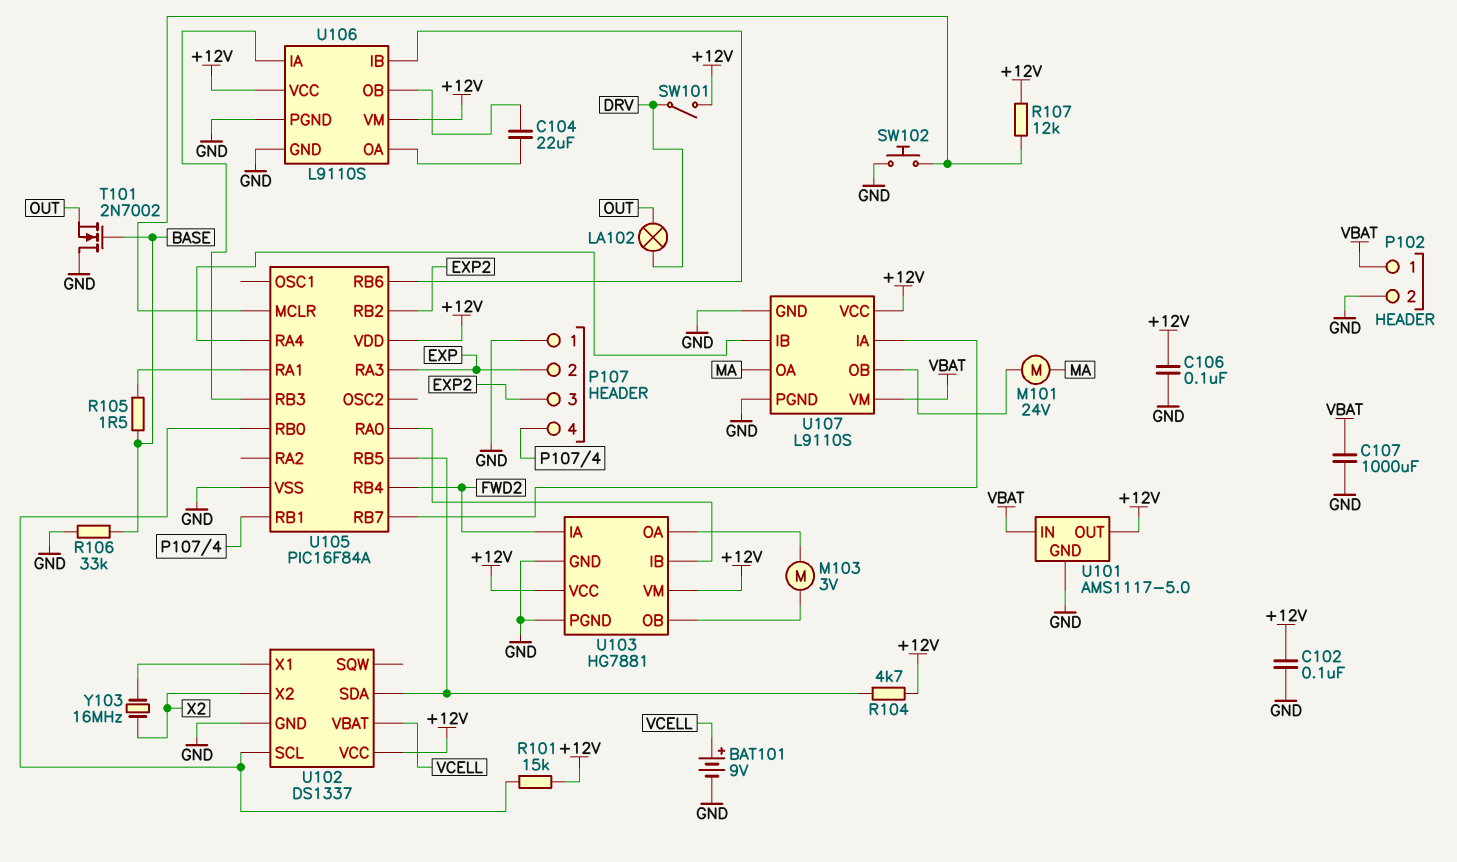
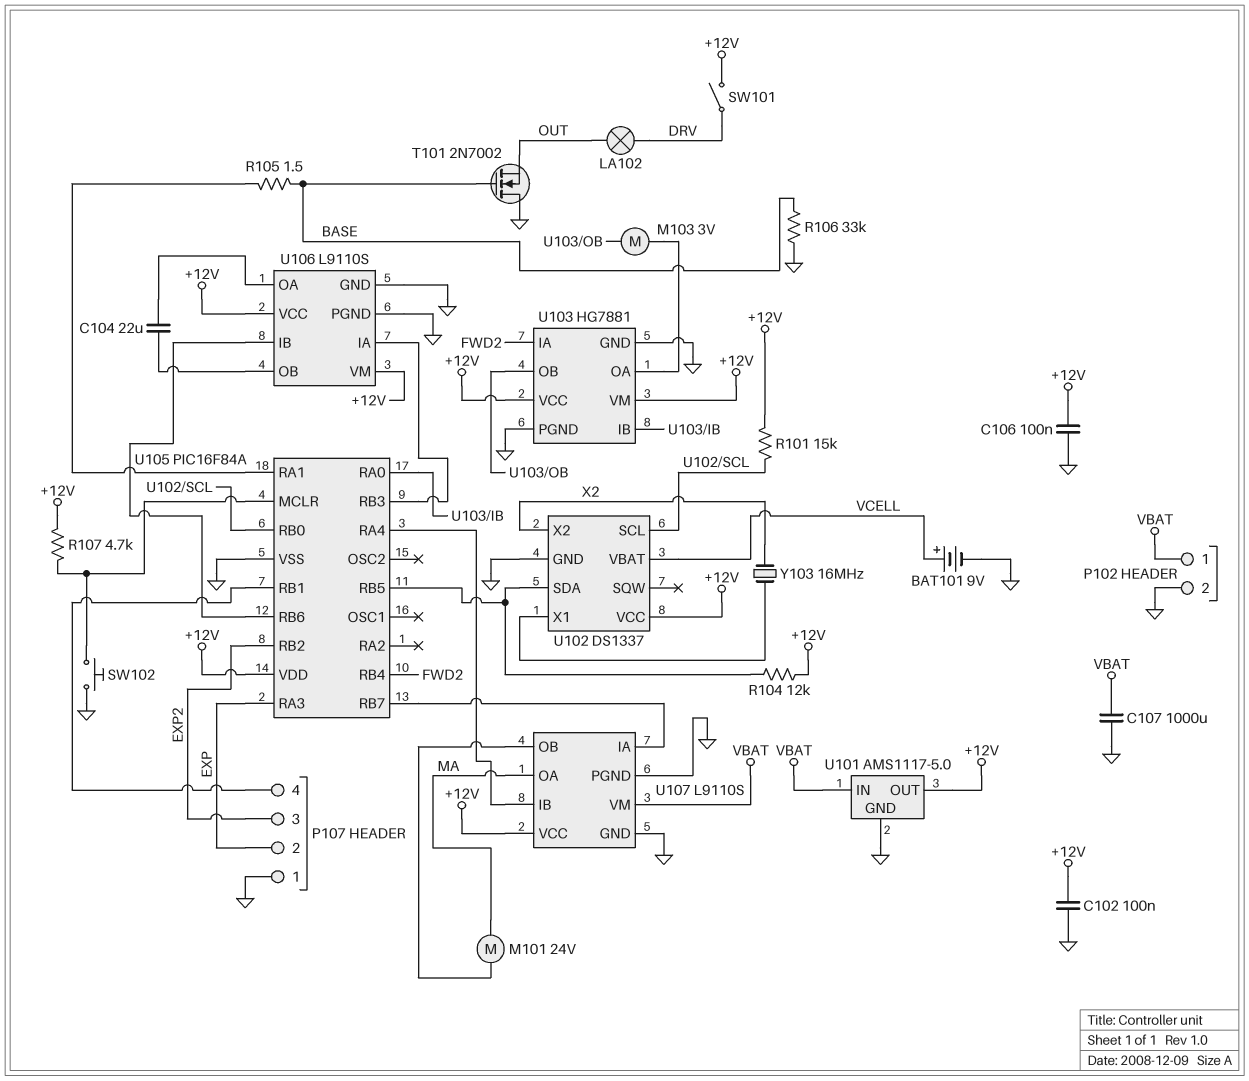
R104: 4.7k (+12V, U102/SDA) -> 12k (+12V, U102/SDA)
R107: 12k (+12V, U105/MCLR) -> 4.7k (+12V, U105/MCLR)

